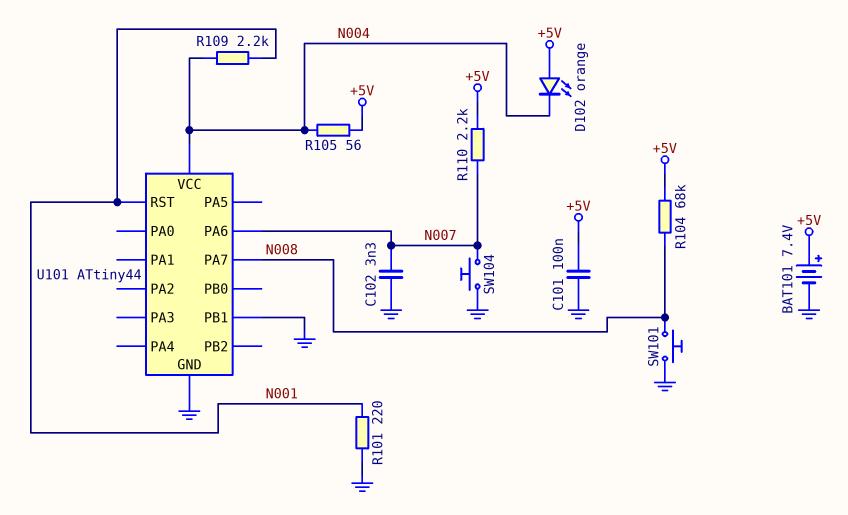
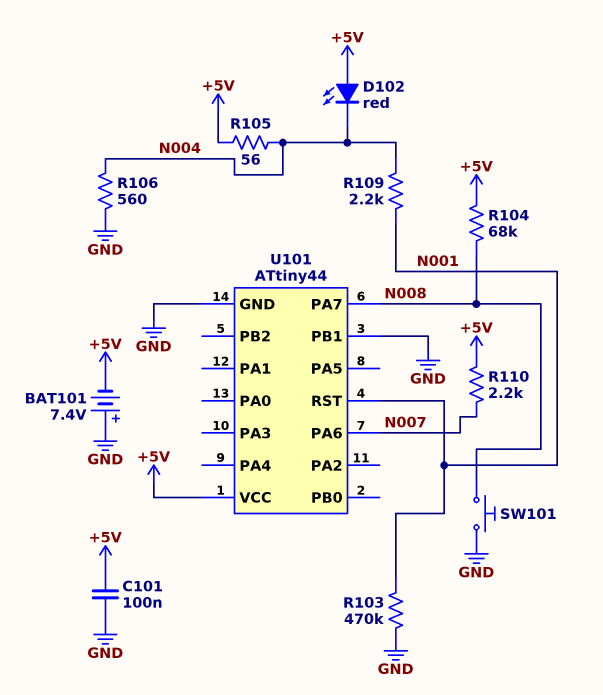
BAT101: 7.4V (plus +5V, minus GND) -> 7.4V (plus GND, minus +5V)
C102: 3.3nF (GND, N007) -> none
D102: LED orange (A +5V, K N004) -> LED red (A +5V, K N004)
R101: 220 (GND, N001) -> none
R103: none -> 470k (GND, N001)
R106: none -> 560 (GND, N004)
SW104: button (GND, N007) -> none
U101 pin VCC: N004 -> +5V

